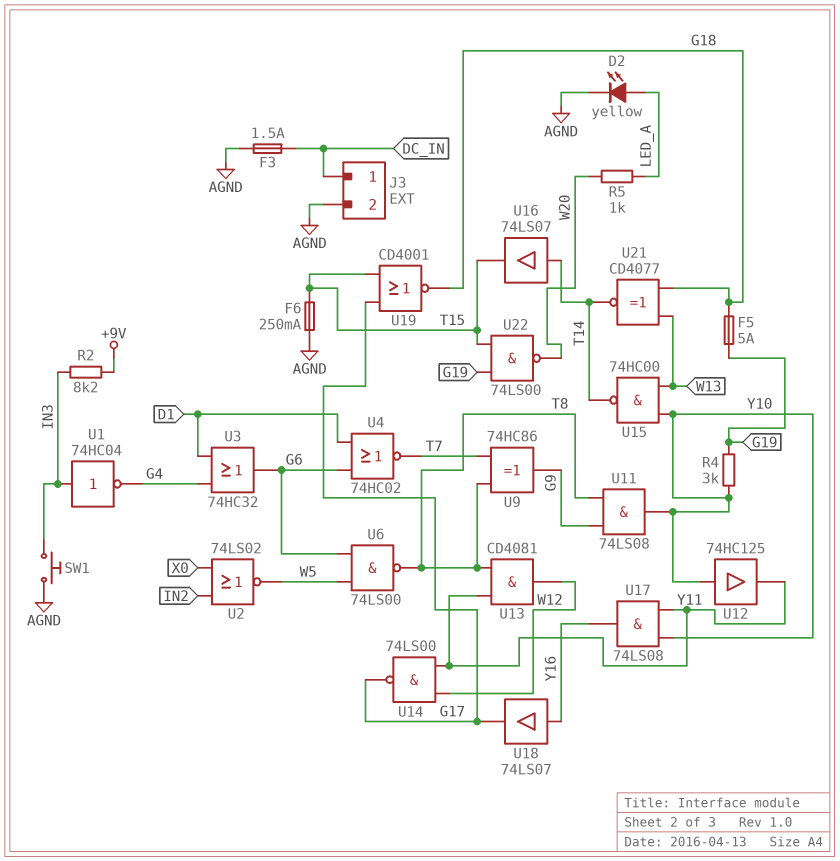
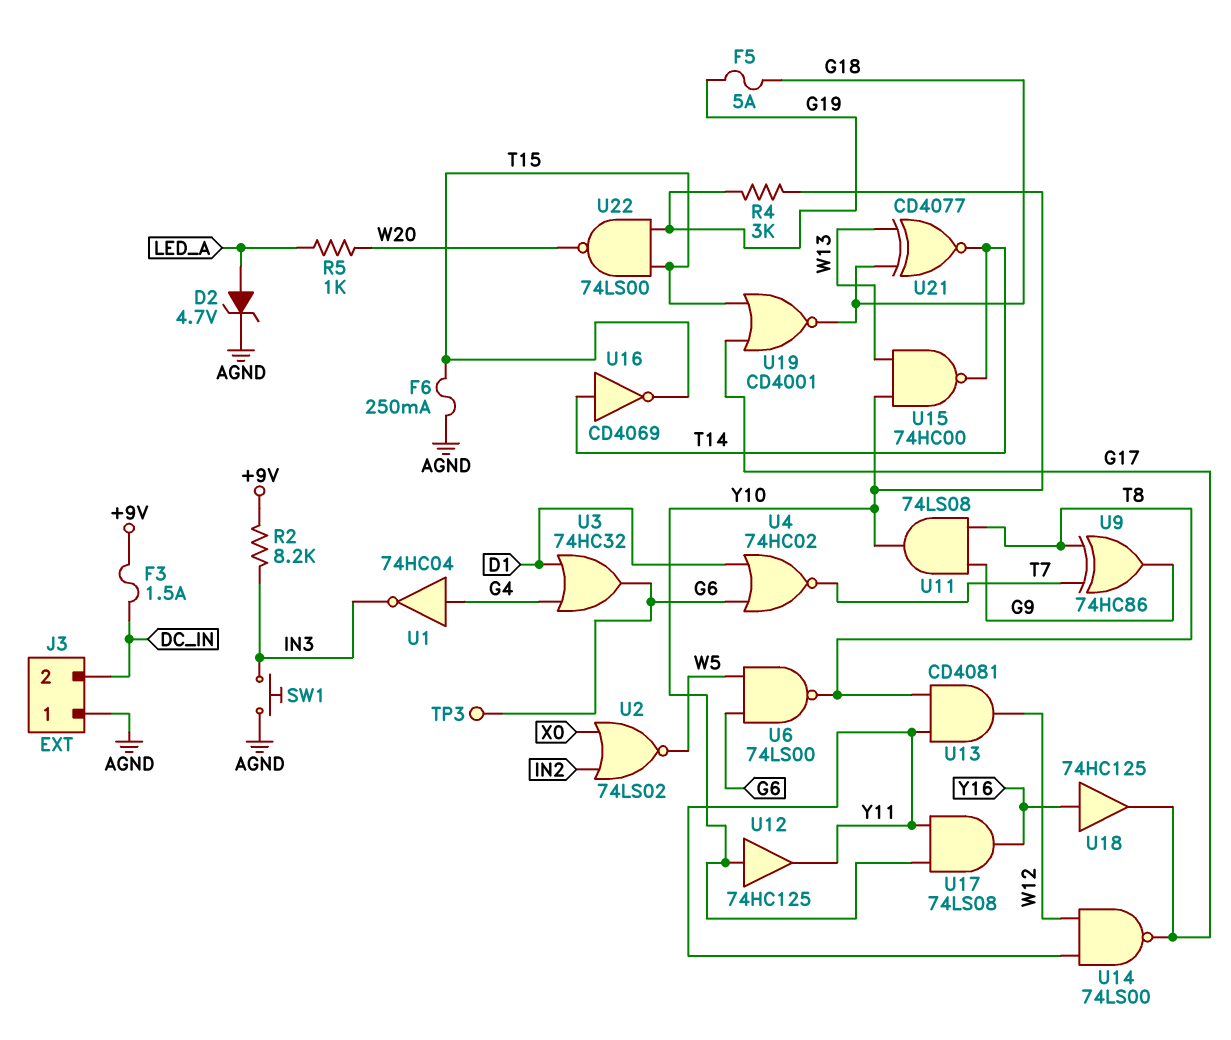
D2: LED yellow (A LED_A, K AGND) -> zener 4.7V (A LED_A, K AGND)
F3: 1.5A (AGND, DC_IN) -> 1.5A (+9V, DC_IN)
J3 pin 1: DC_IN -> AGND
J3 pin 2: AGND -> DC_IN
TP3: none -> test point (G6)
U1: NOT 74HC04 (in IN3, out G4) -> NOT 74HC04 (in G4, out IN3)
U16: buffer 74LS07 (in T14, out T15) -> NOT CD4069 (in T14, out T15)
U18: buffer 74LS07 (in Y16, out G17) -> buffer 74HC125 (in Y16, out G17)

